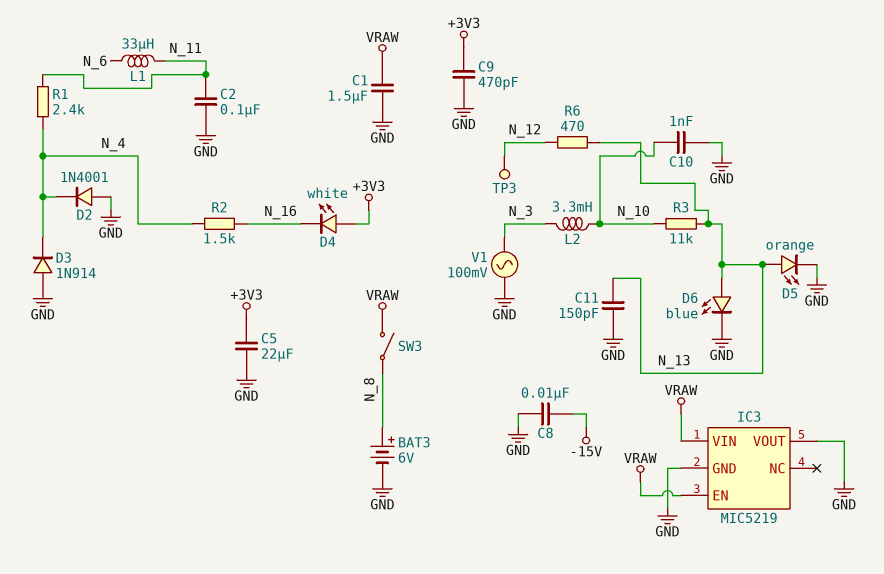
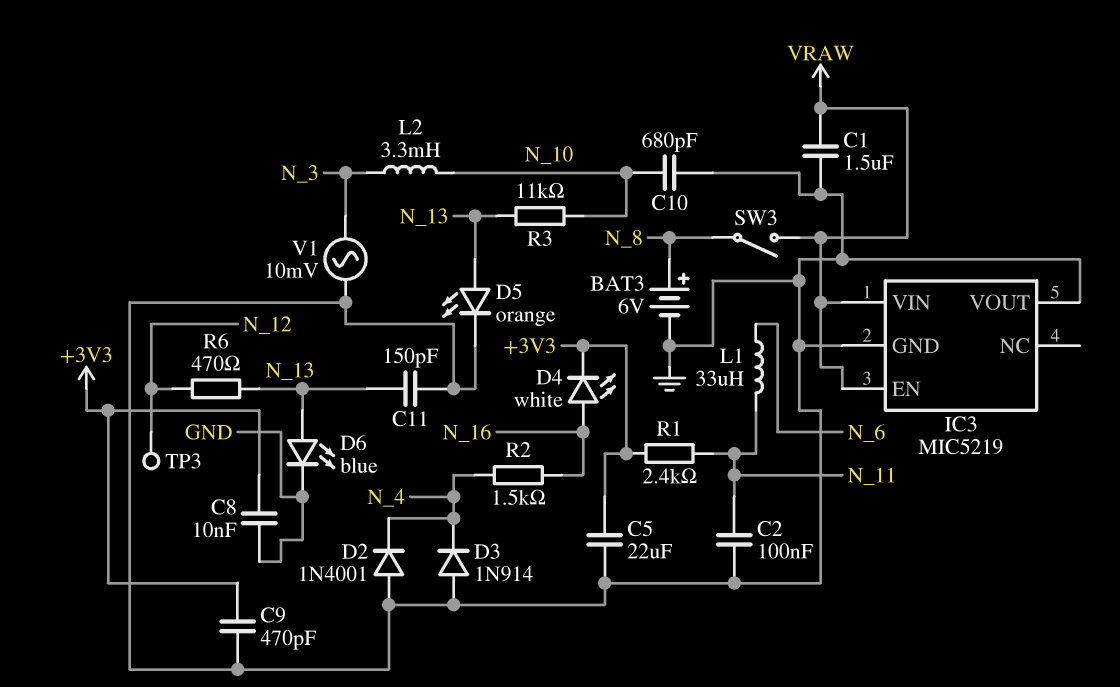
C8: 10nF (-15V, GND) -> 10nF (+3V3, GND)
C10: 1nF (GND, N_10) -> 680pF (GND, N_10)
D4: LED white (A +3V3, K N_16) -> LED white (A N_16, K +3V3)
R1: 2.4k (N_4, N_11) -> 2.4k (+3V3, N_11)
V1: AC 100mV (GND, N_3) -> AC 10mV (GND, N_3)

